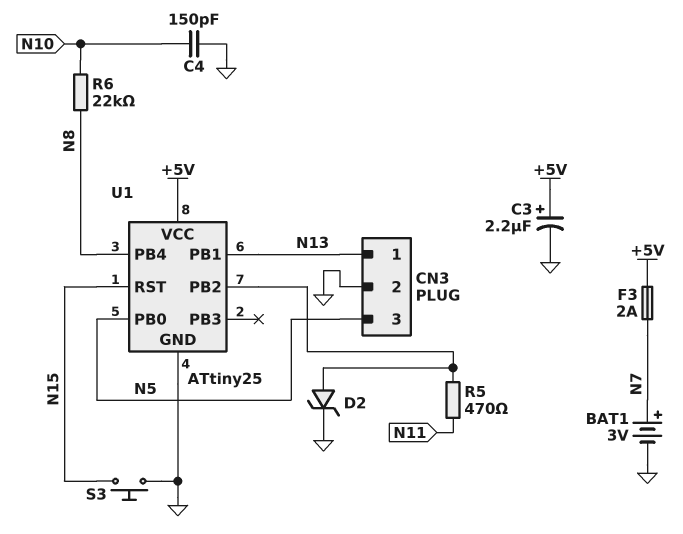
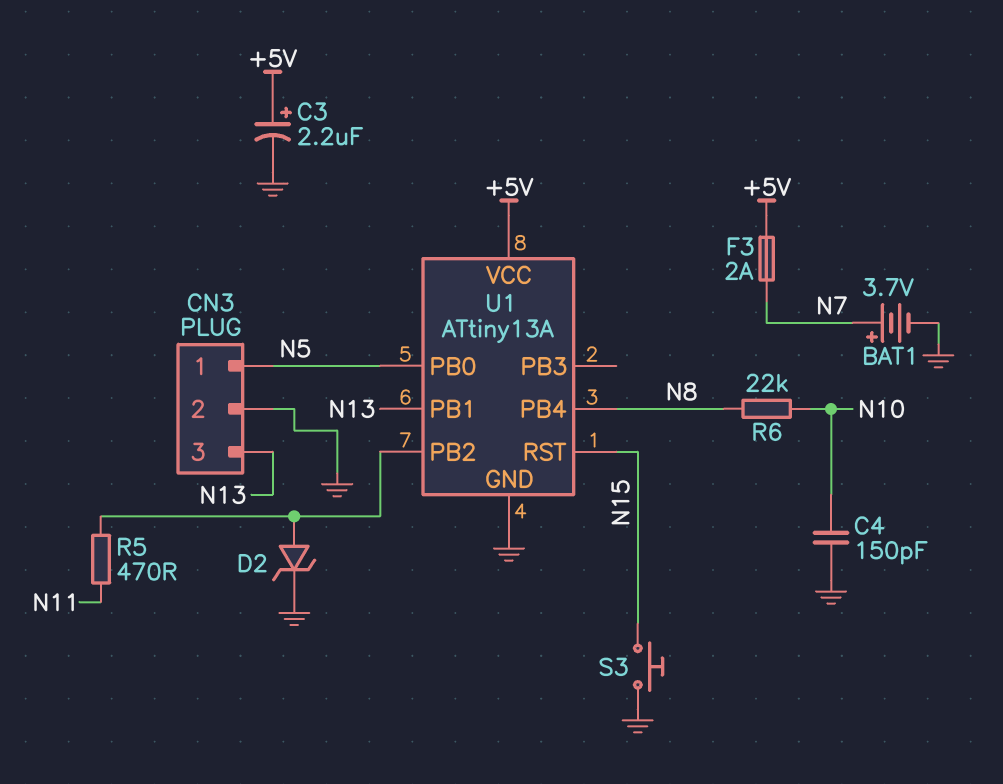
BAT1: 3V (plus N7, minus GND) -> 3.7V (plus N7, minus GND)
CN3 pin 1: N13 -> N5
CN3 pin 3: N5 -> N13
U1: ATtiny25 -> ATtiny13A

